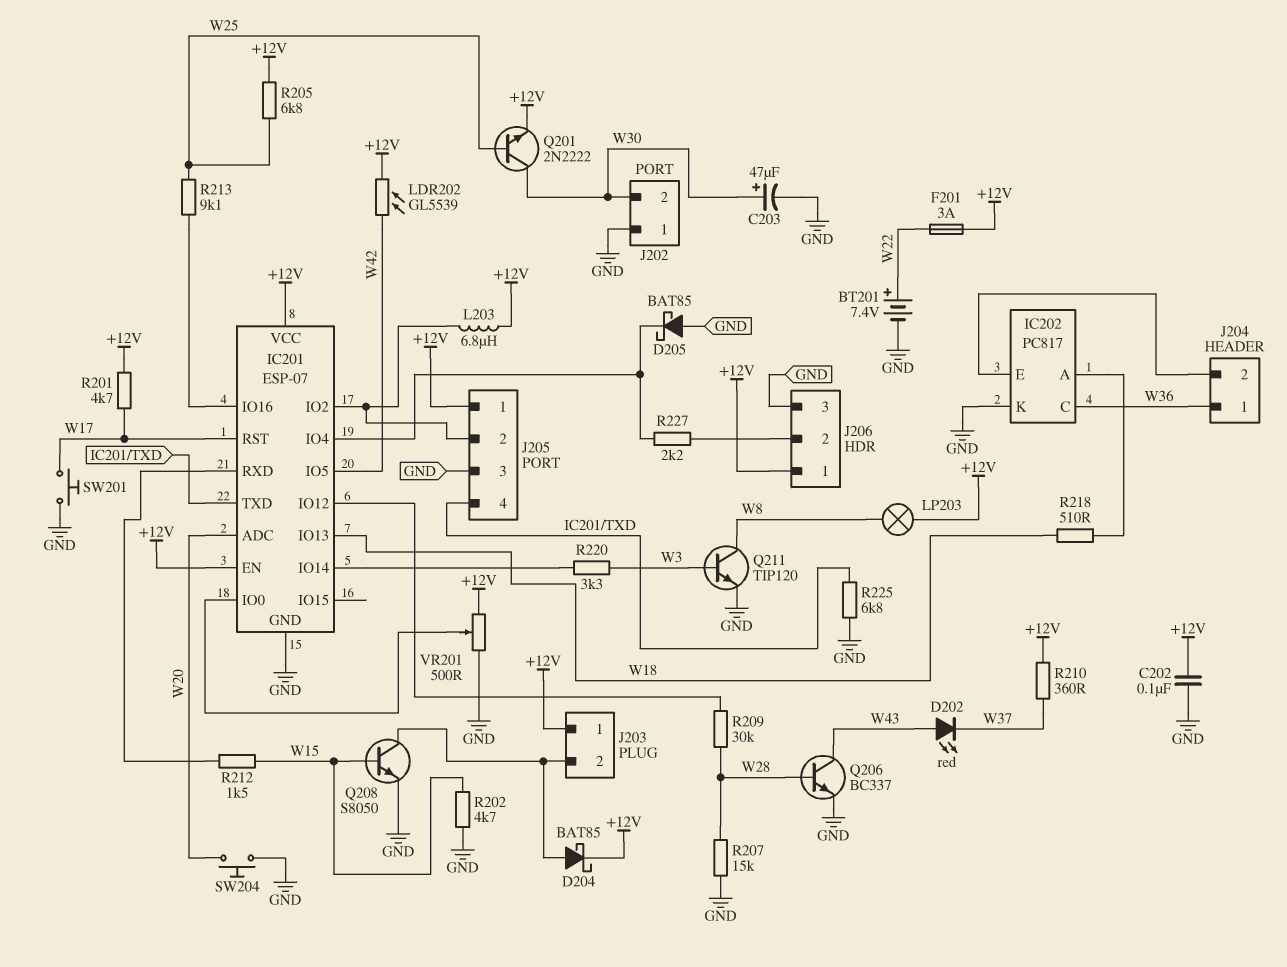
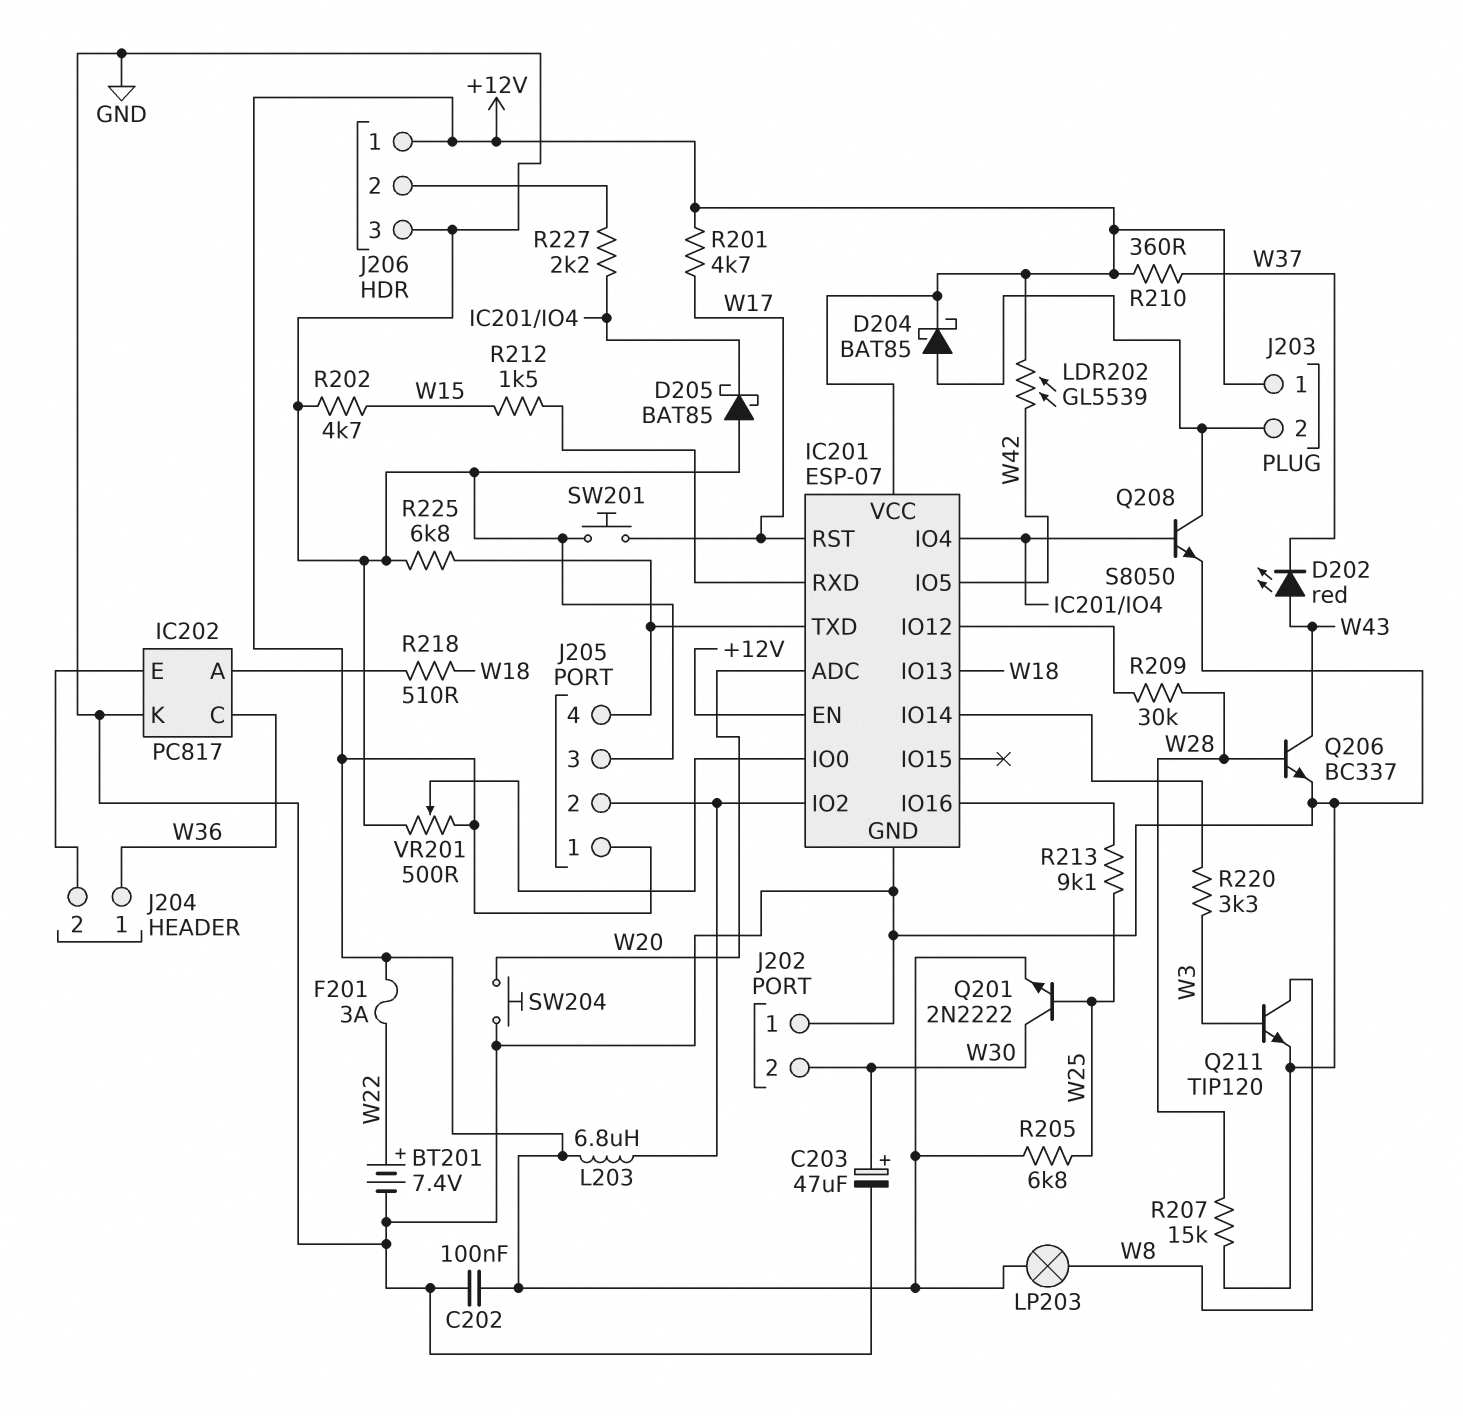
Q208: NPN S8050 (B W15, C J203/2, E GND) -> NPN S8050 (B IC201/IO4, C J203/2, E GND)

